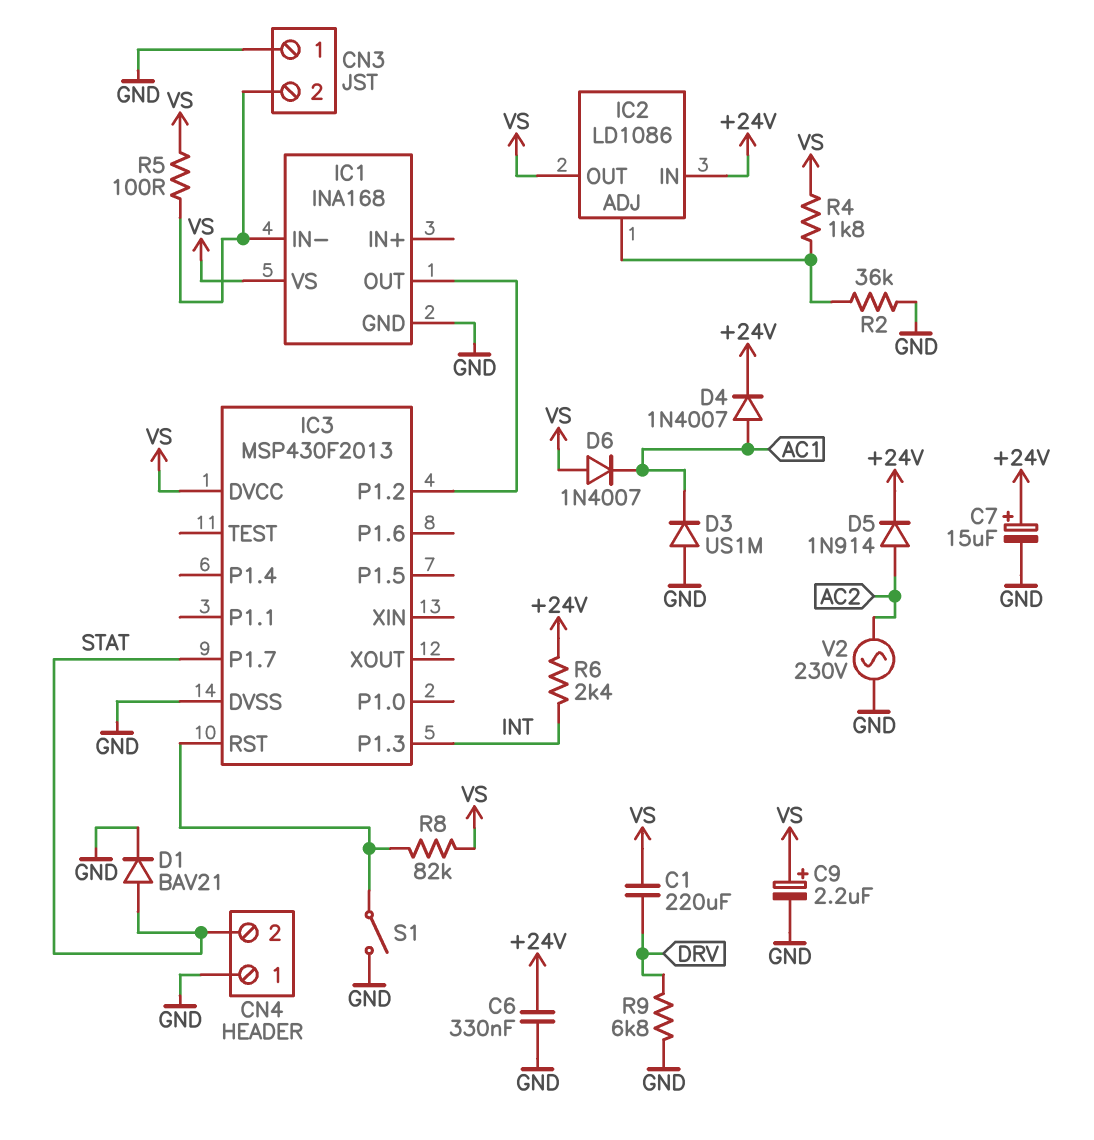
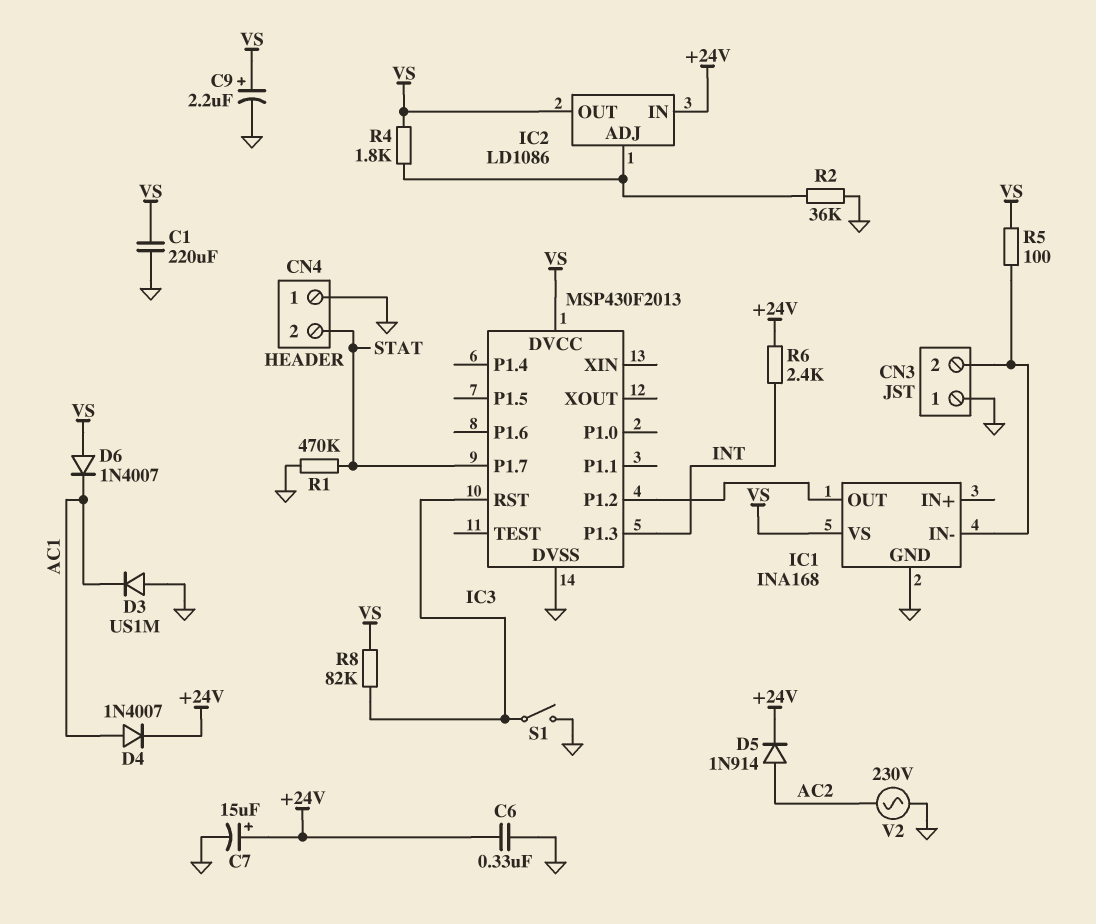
C1: 220uF (DRV, VS) -> 220uF (GND, VS)
D1: diode BAV21 (A STAT, K GND) -> none
R1: none -> 470k (GND, STAT)
R9: 6.8k (DRV, GND) -> none

